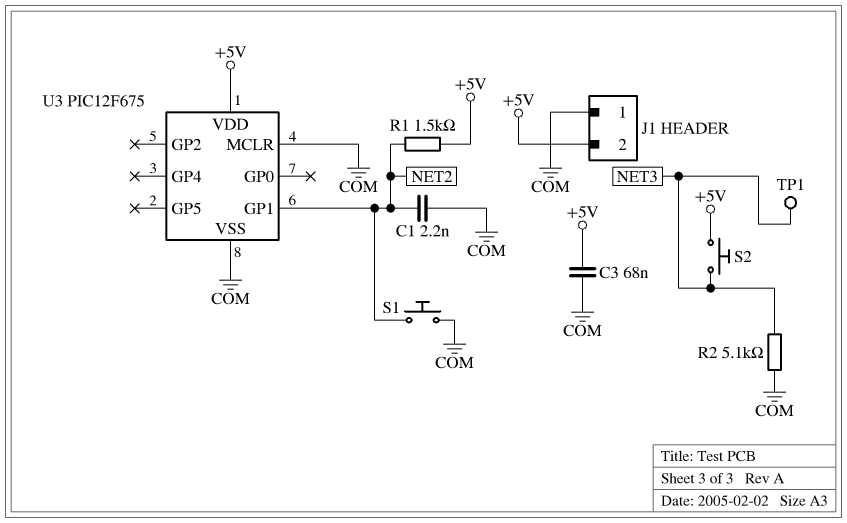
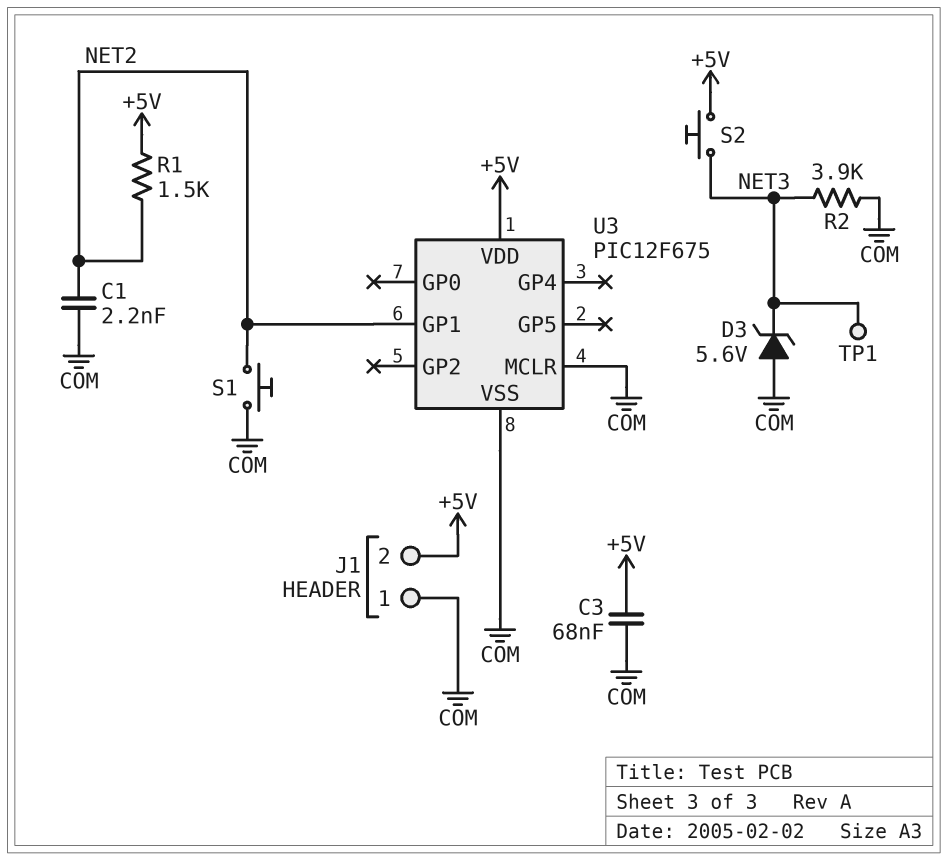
D3: none -> zener 5.6V (A COM, K NET3)
R2: 5.1k (COM, NET3) -> 3.9k (COM, NET3)

